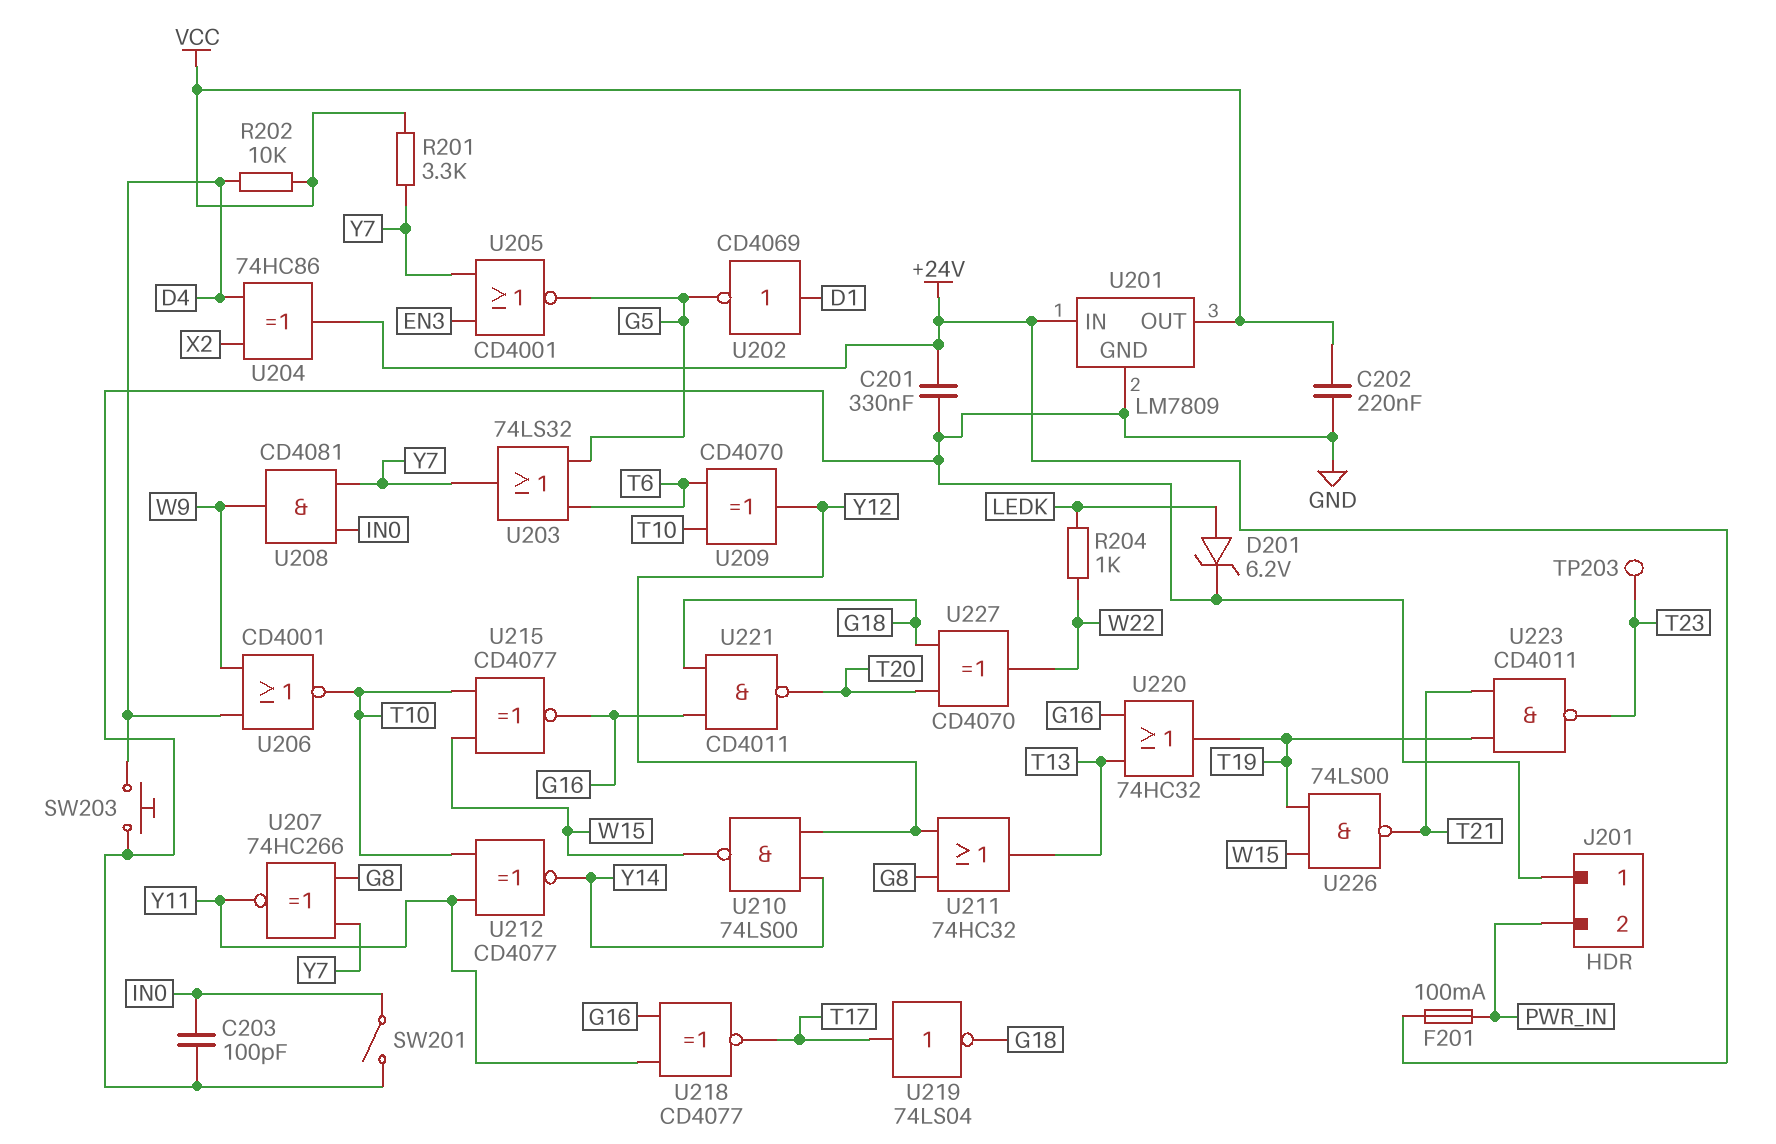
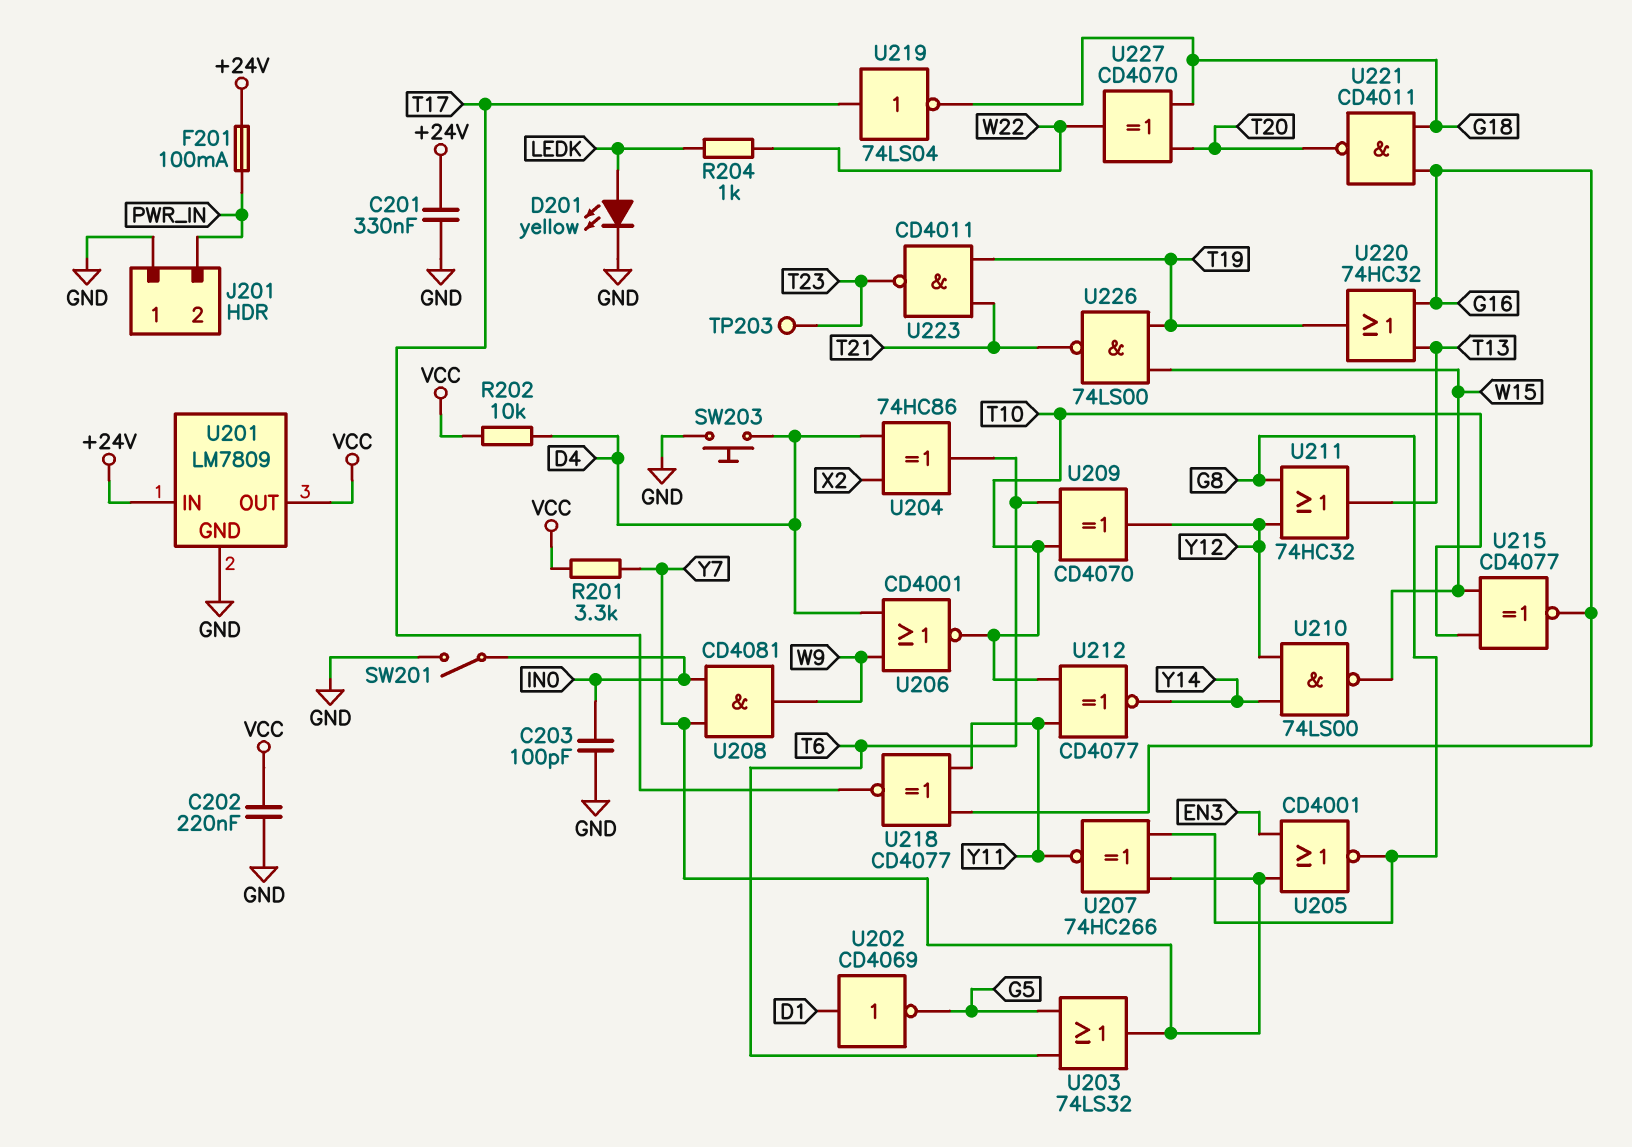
D201: zener 6.2V (A LEDK, K GND) -> LED yellow (A LEDK, K GND)
U204: XOR 74HC86 (in D4, in X2, out +24V) -> XOR 74HC86 (in D4, in X2, out T6)
U205: NOR CD4001 (in EN3, in Y7, out G5) -> NOR CD4001 (in EN3, in Y7, out G8)

